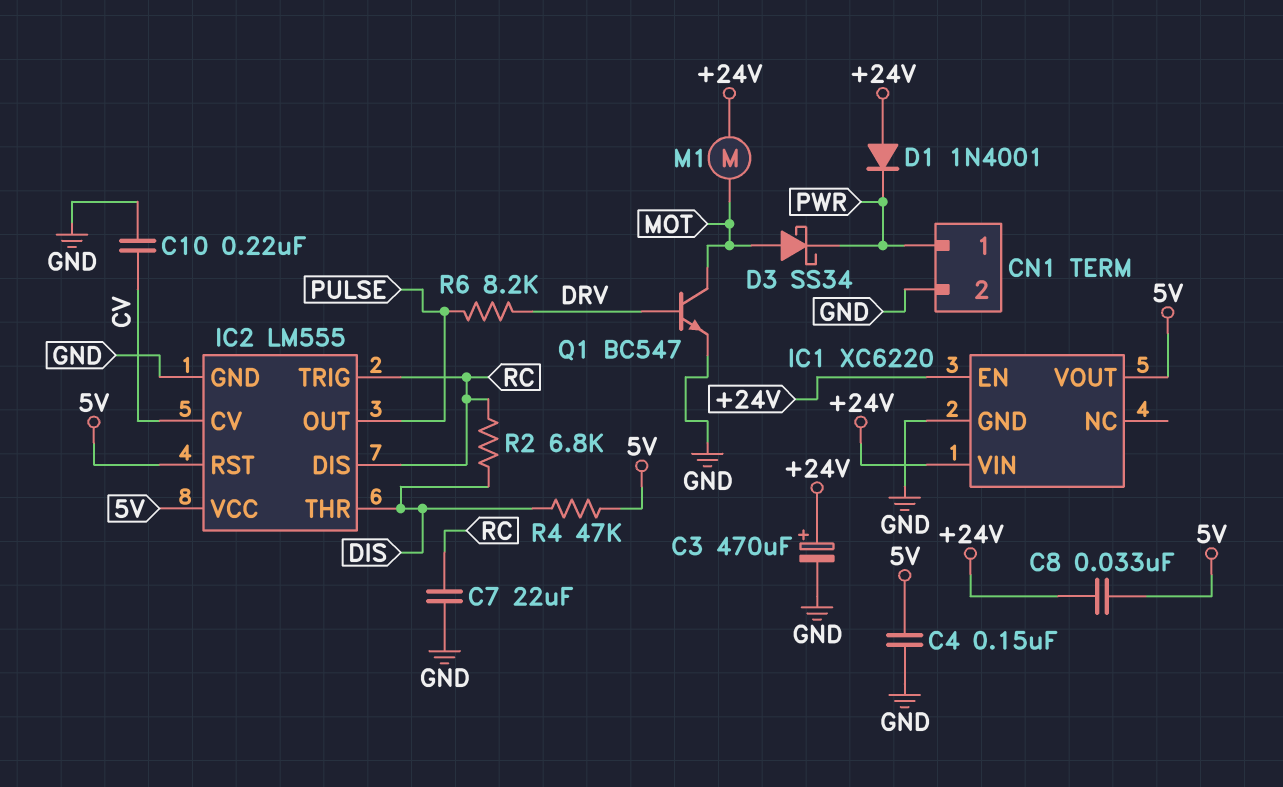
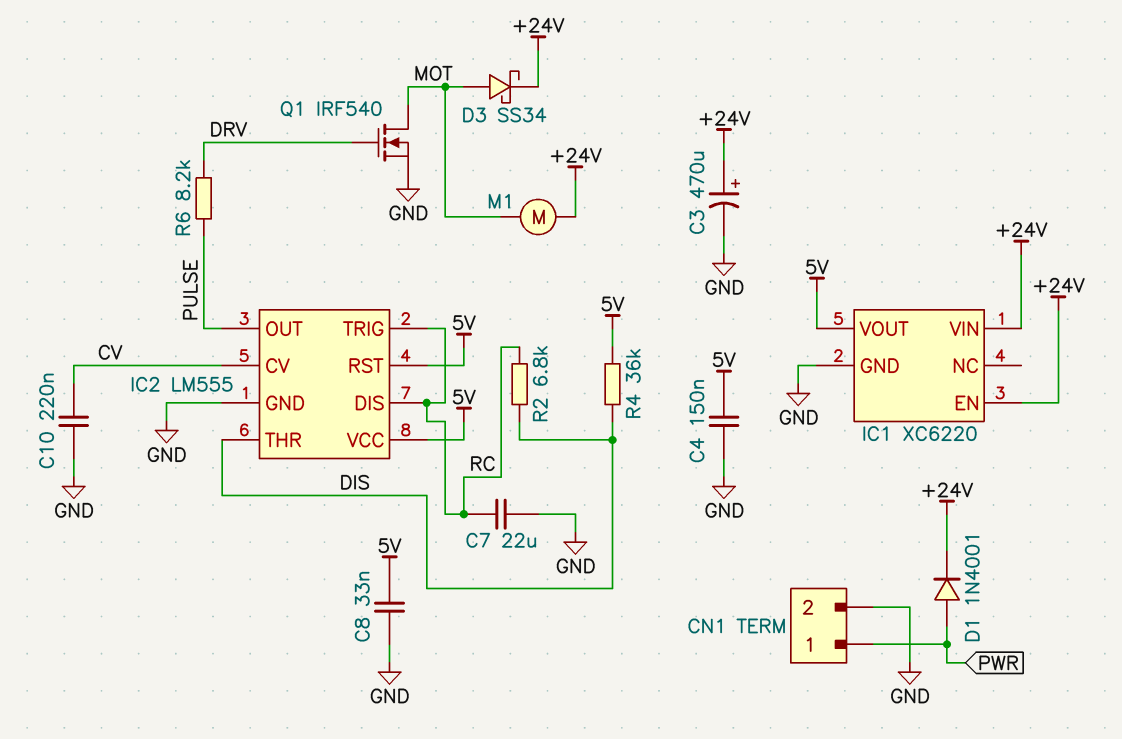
C8: 33nF (+24V, 5V) -> 33nF (5V, GND)
D1: diode 1N4001 (A +24V, K PWR) -> diode 1N4001 (A PWR, K +24V)
D3: schottky SS34 (A MOT, K PWR) -> schottky SS34 (A MOT, K +24V)
Q1: NPN BC547 (B DRV, C MOT, E GND) -> NMOS IRF540 (G DRV, D MOT, S GND)
R4: 47k (5V, DIS) -> 36k (5V, DIS)

